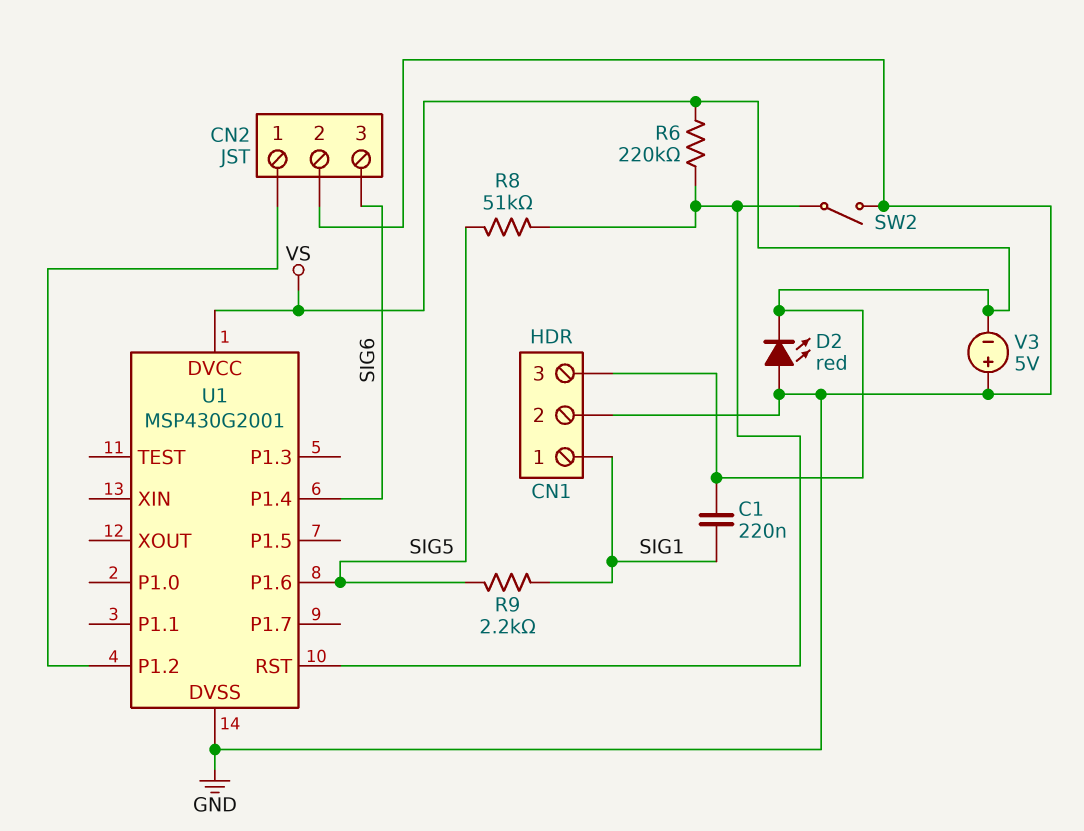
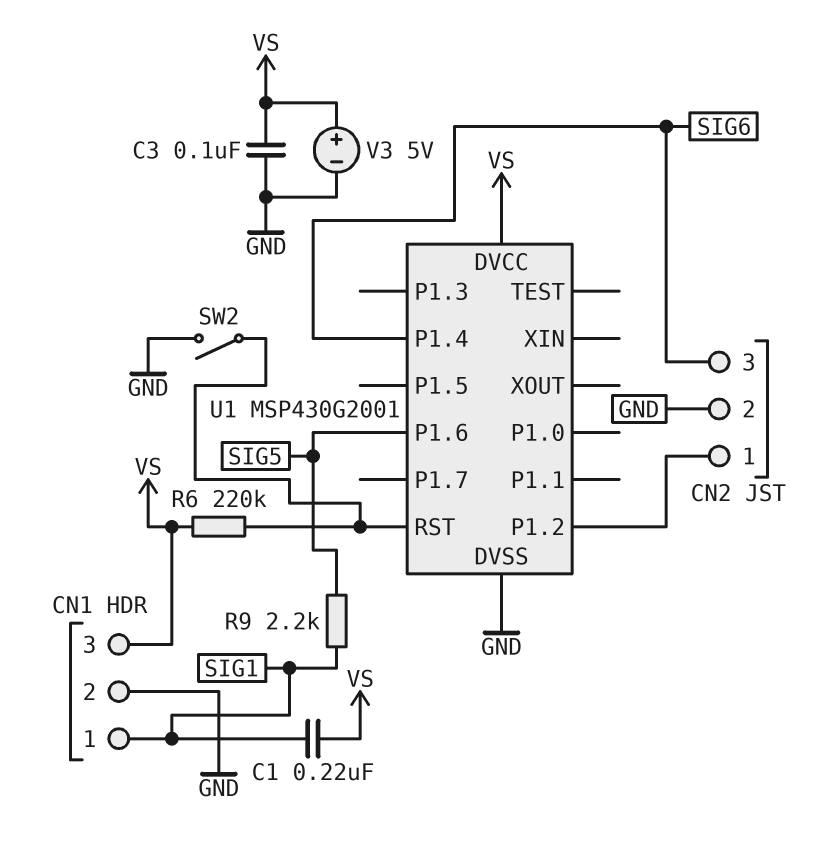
C3: none -> 100nF (GND, VS)
D2: LED red (A GND, K VS) -> none
R8: 51k (SIG5, U1/RST) -> none
V3: 5V (plus GND, minus VS) -> 5V (plus VS, minus GND)

